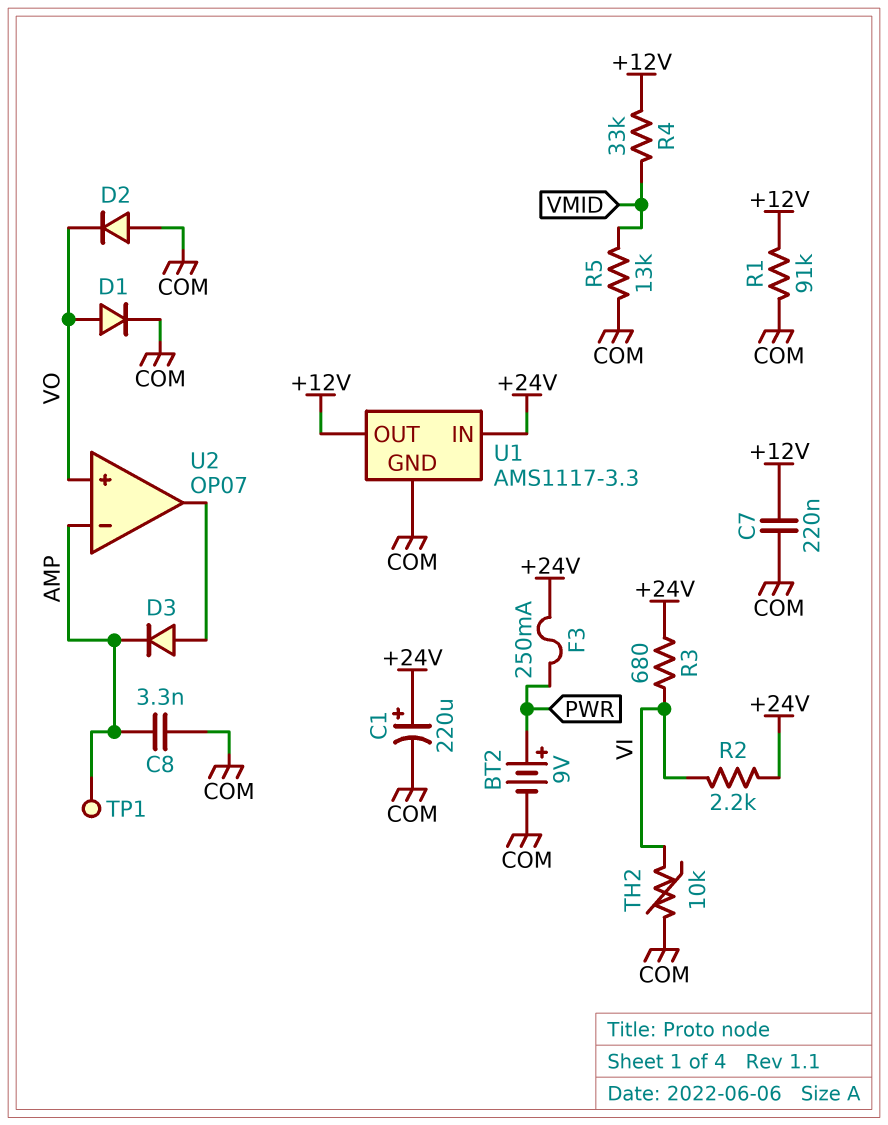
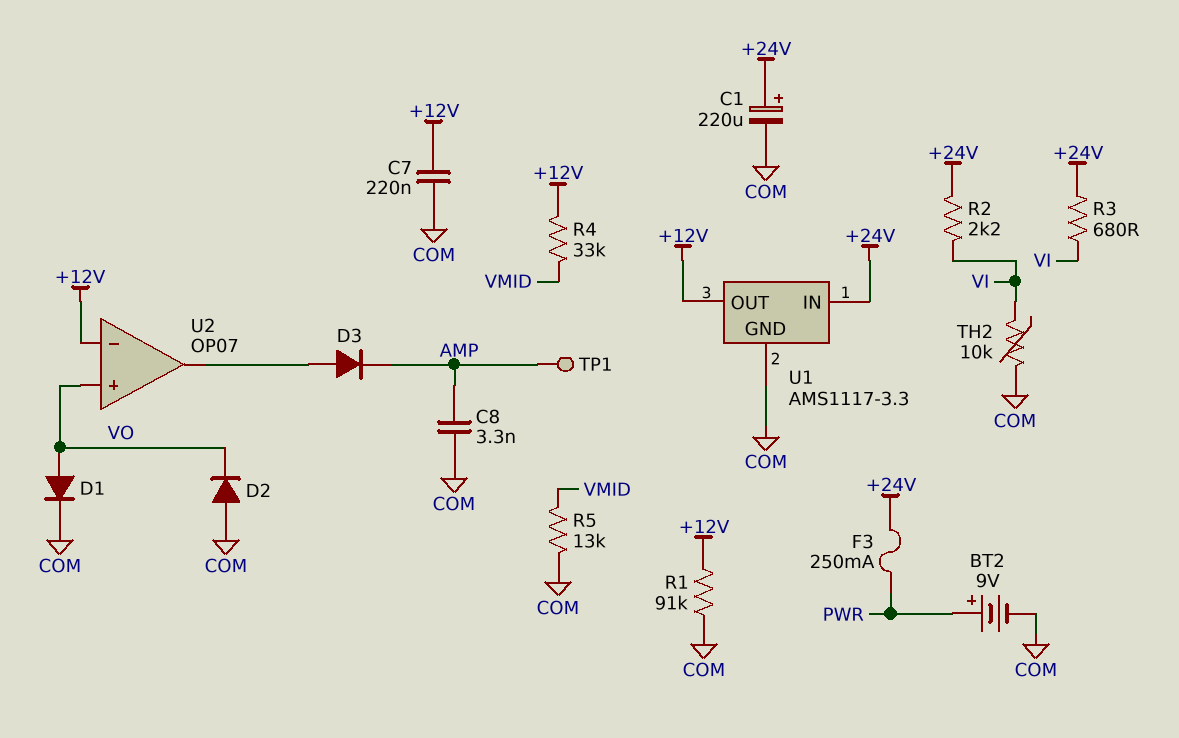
U2 pin in-: AMP -> +12V

